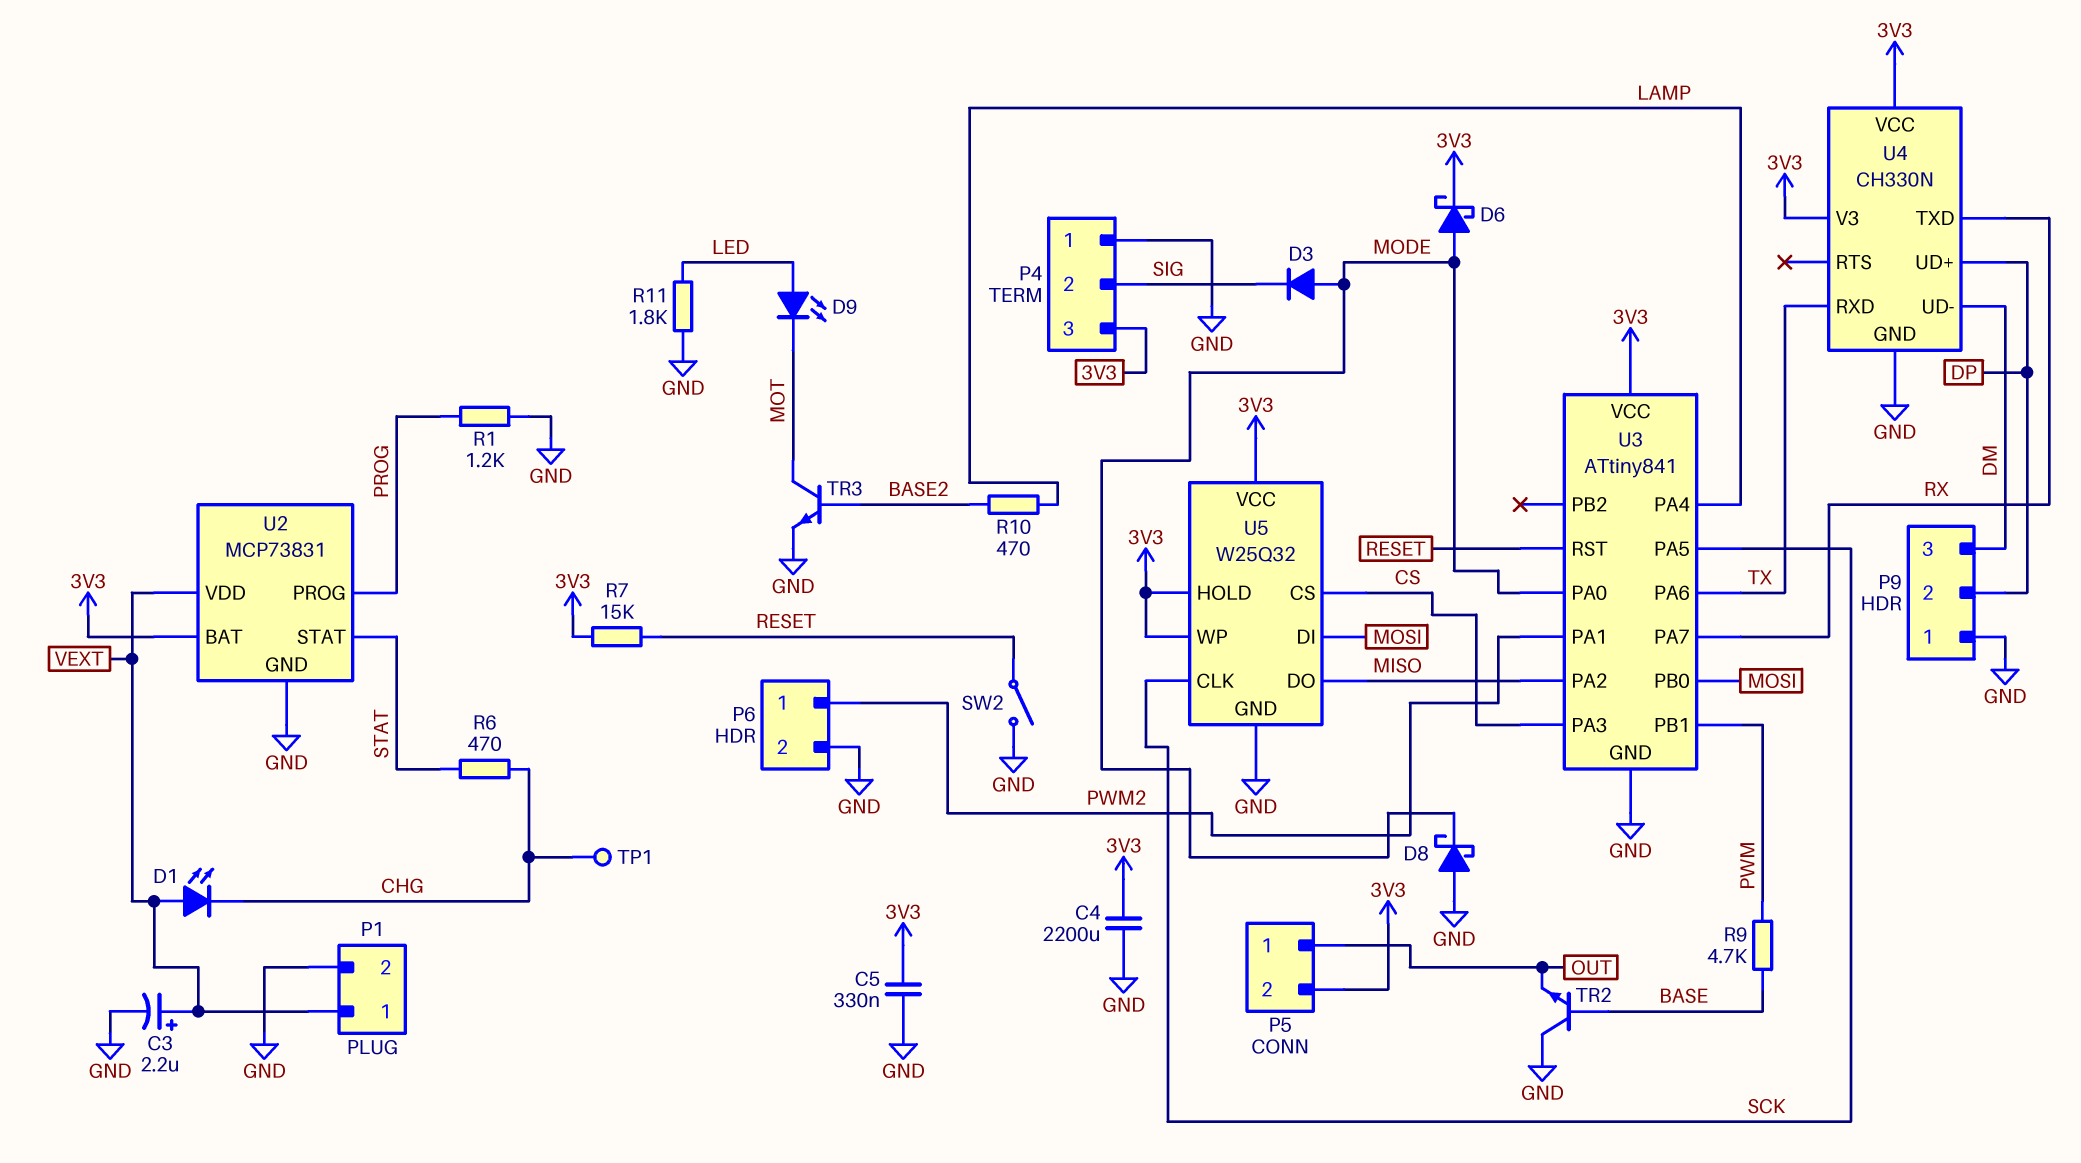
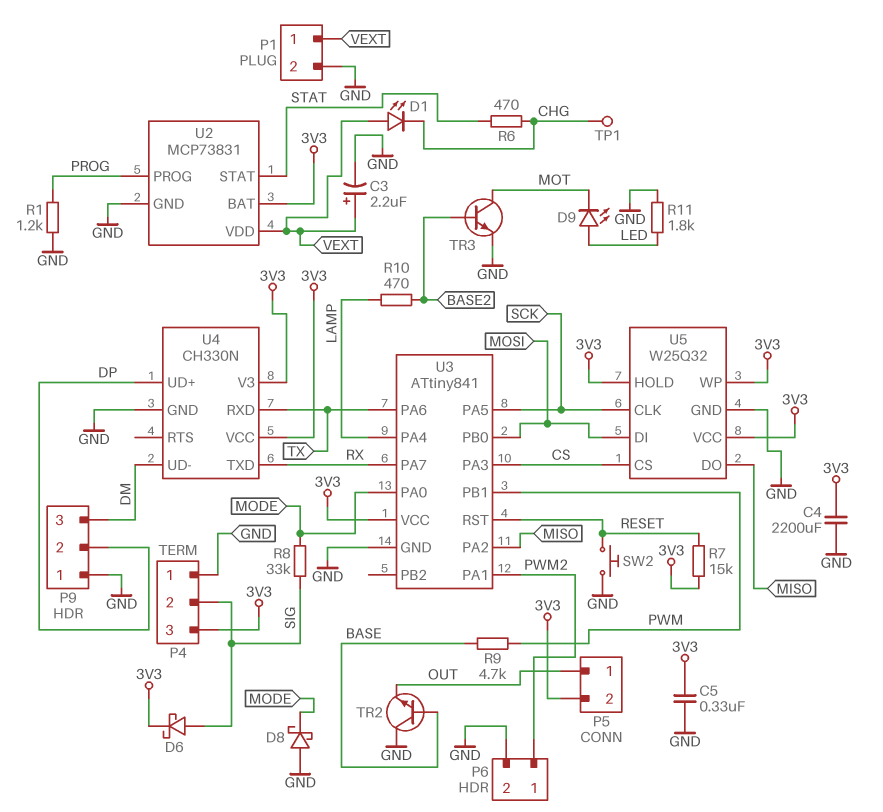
D3: diode (A MODE, K SIG) -> none
D6: schottky (A MODE, K 3V3) -> schottky (A SIG, K 3V3)
R8: none -> 33k (MODE, SIG)
SW2: switch (GND, RESET) -> button (GND, RESET)

